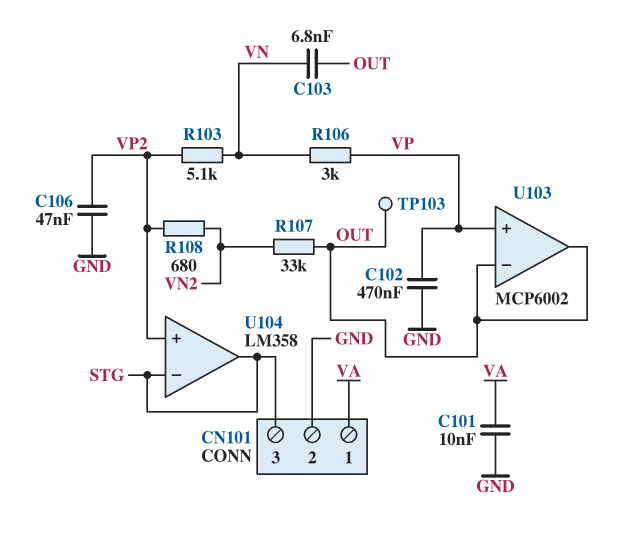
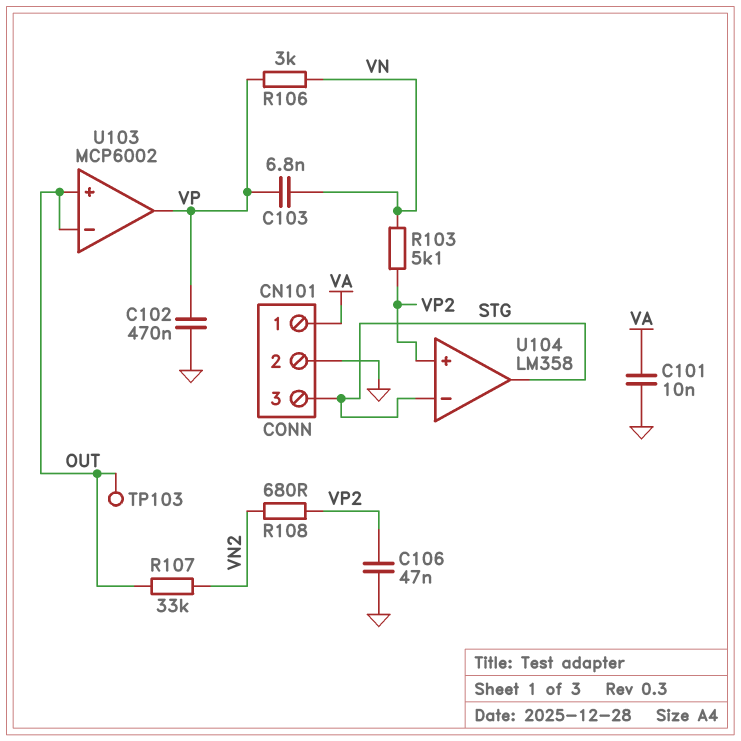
C103: 6.8nF (OUT, VN) -> 6.8nF (VN, VP)
U103 pin in+: VP -> OUT
U103 pin out: OUT -> VP

